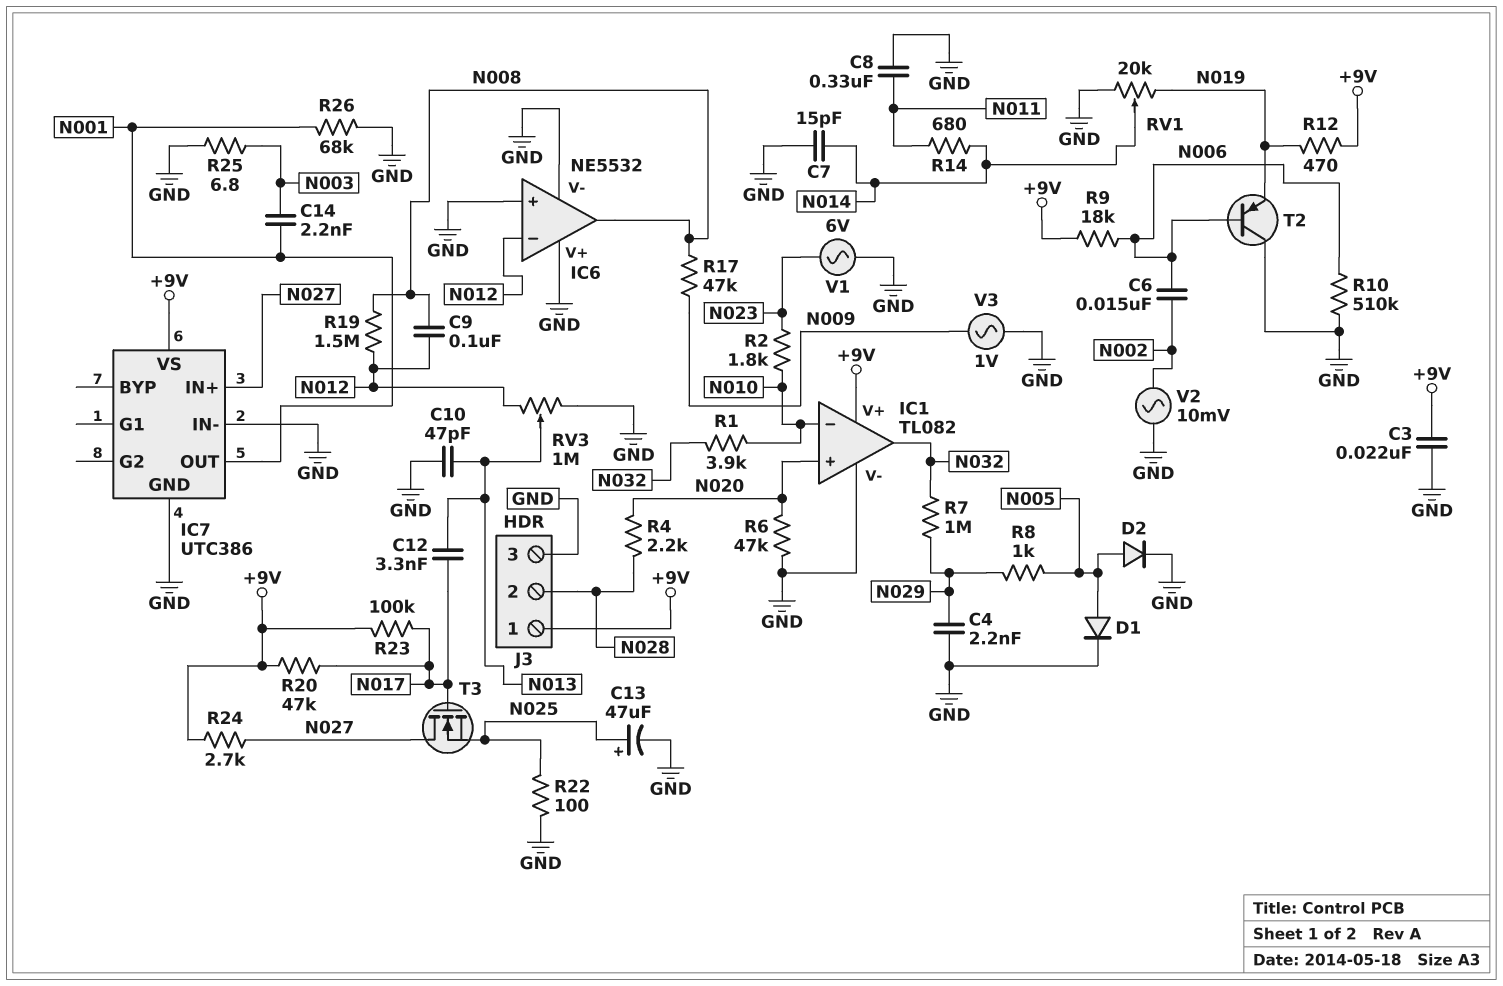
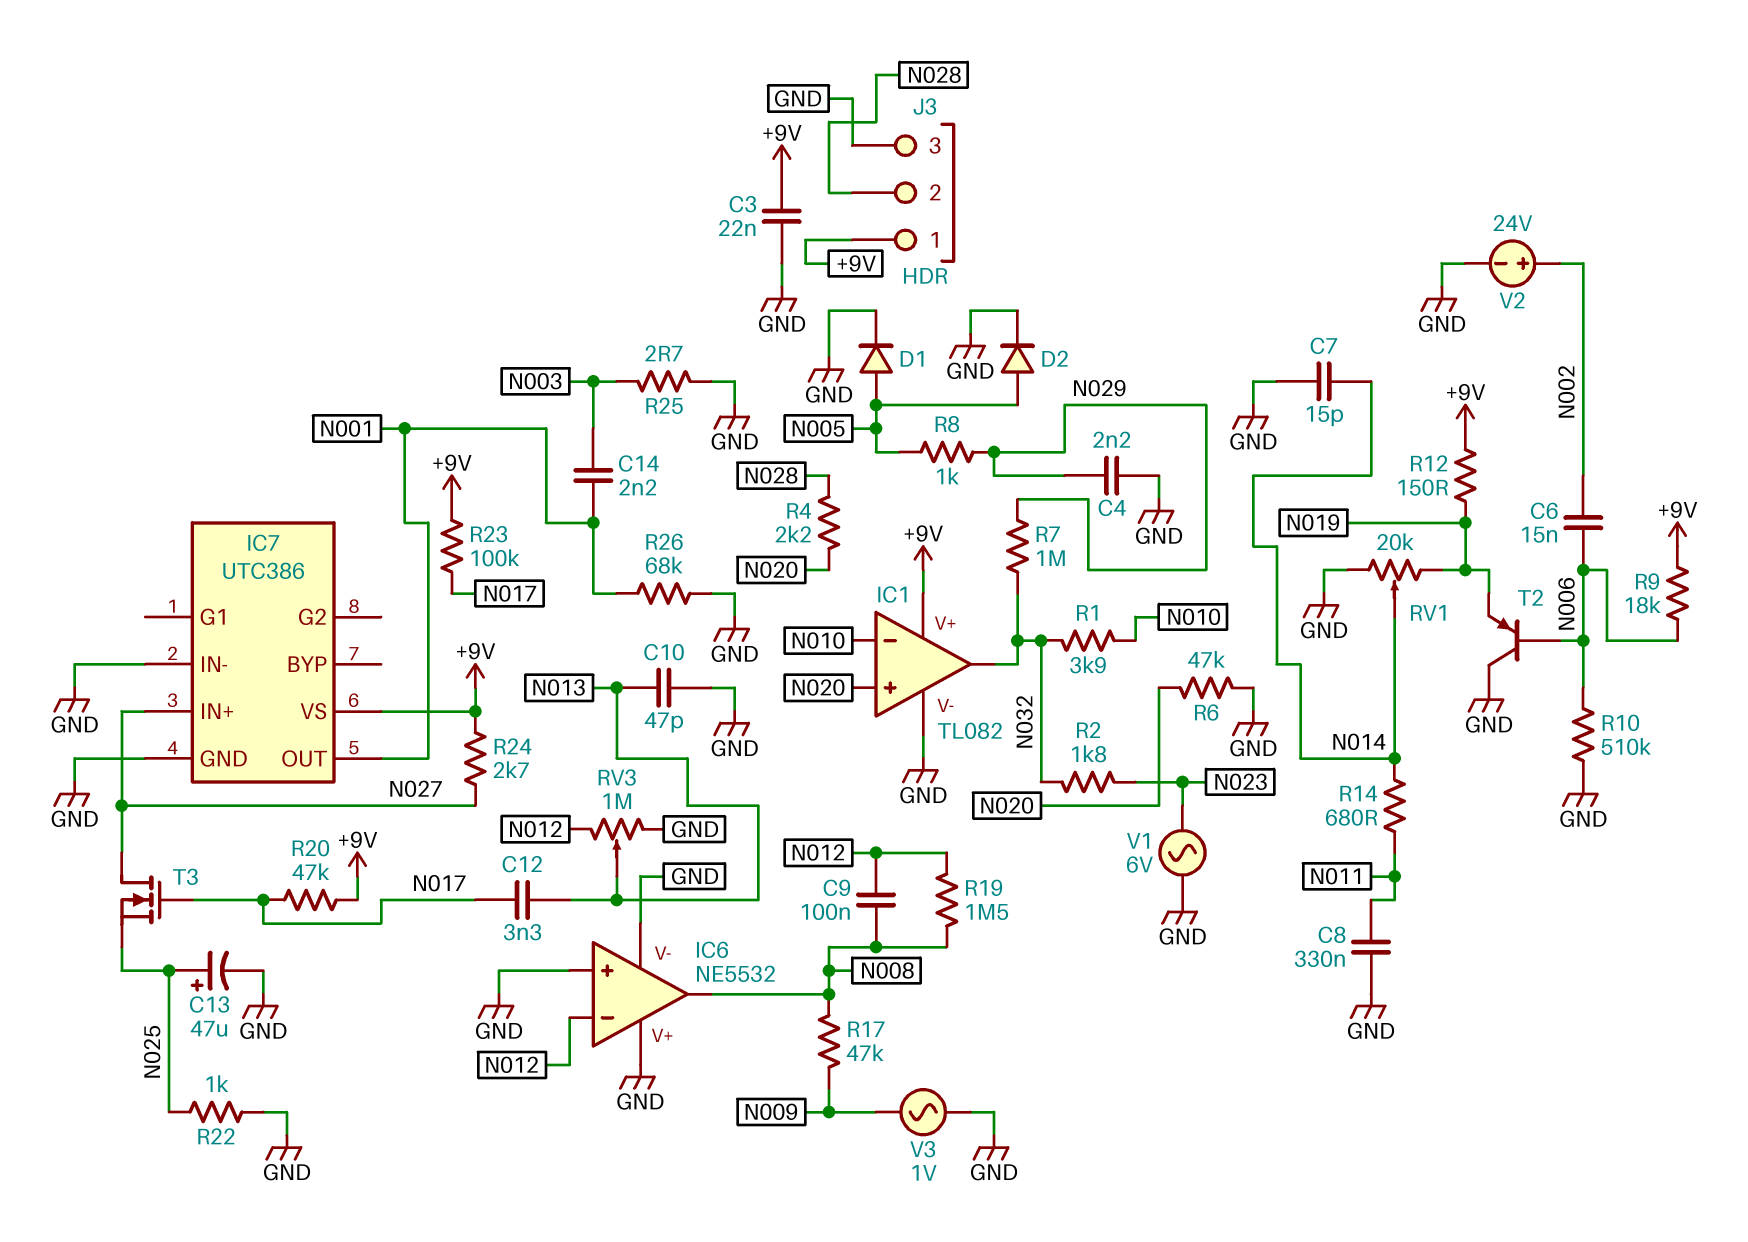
R2: 1.8k (N010, N023) -> 1.8k (N023, N032)
R12: 470 (+9V, N019) -> 150 (+9V, N019)
R22: 100 (GND, N025) -> 1k (GND, N025)
R25: 6.8 (GND, N003) -> 2.7 (GND, N003)
V2: AC 10mV (GND, N002) -> 24V (plus N002, minus GND)

